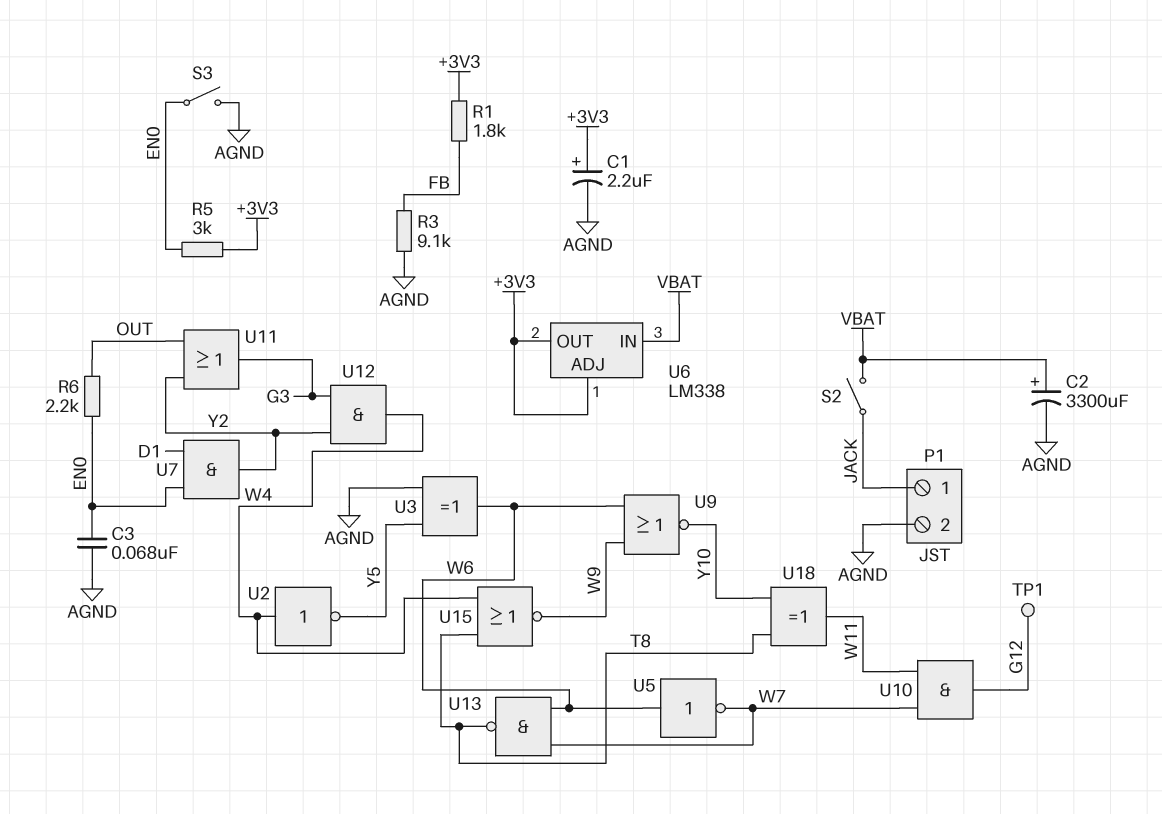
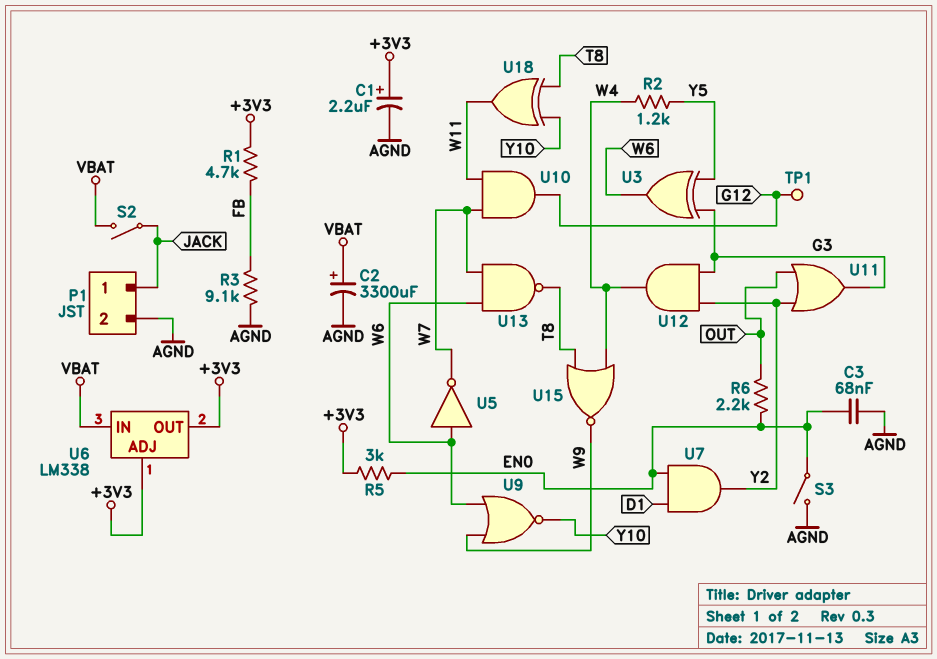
R1: 1.8k (+3V3, FB) -> 4.7k (+3V3, FB)
R2: none -> 1.2k (W4, Y5)
U2: NOT (in W4, out Y5) -> none
U3: XOR (in AGND, in Y5, out W6) -> XOR (in G3, in Y5, out W6)

